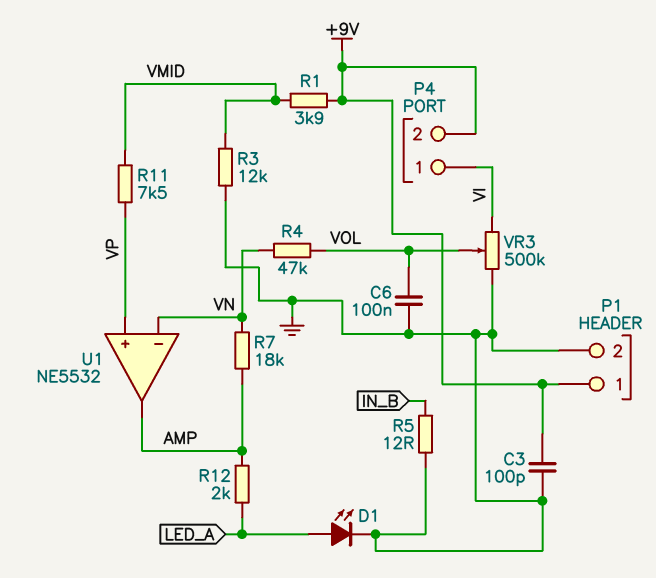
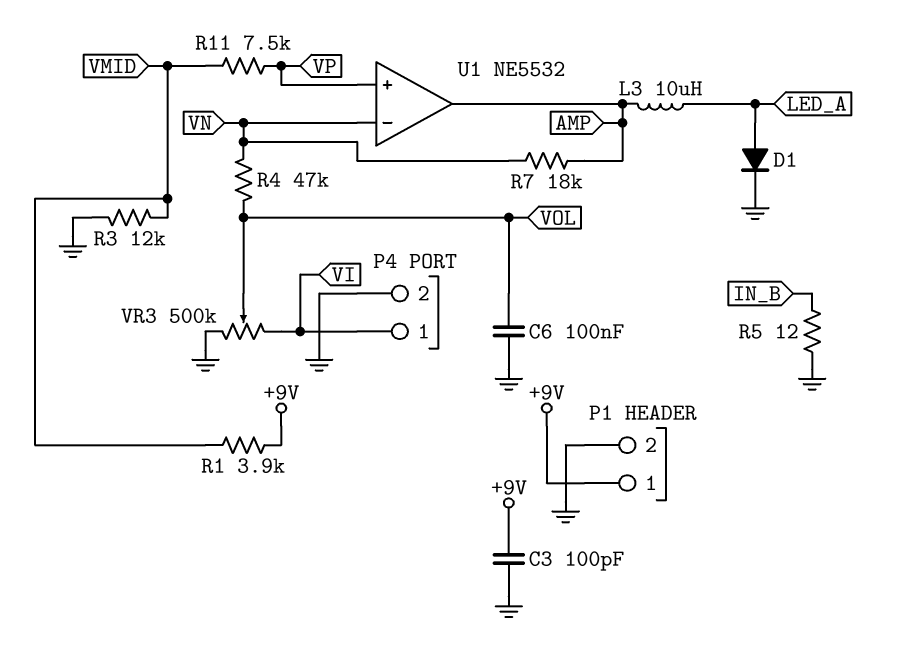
D1: LED (A LED_A, K GND) -> diode (A LED_A, K GND)
L3: none -> 10uH (AMP, LED_A)
P4 pin 2: +9V -> GND
R12: 2k (AMP, LED_A) -> none

